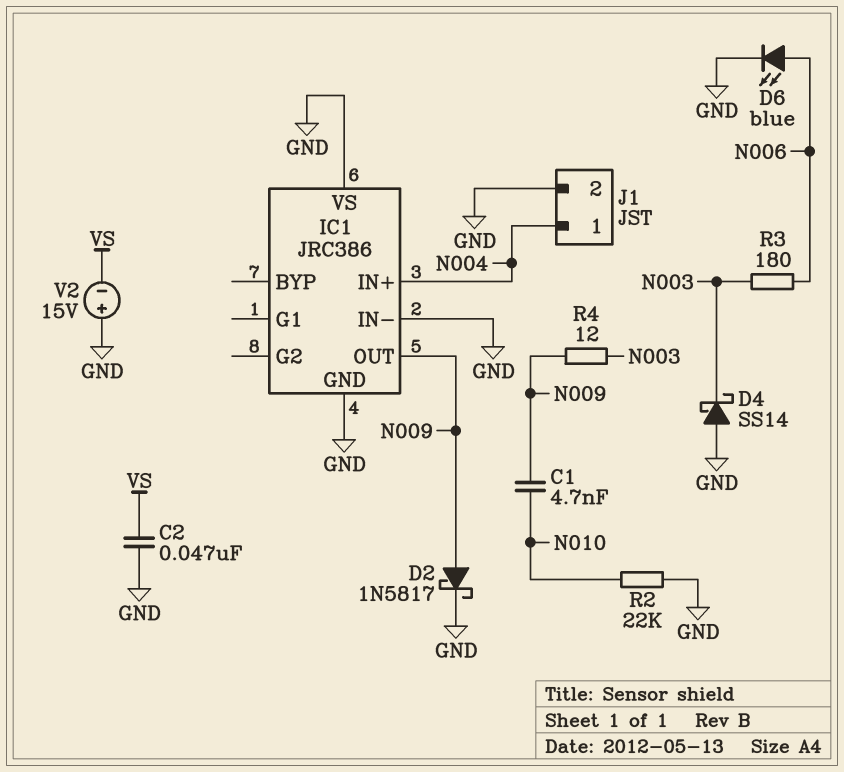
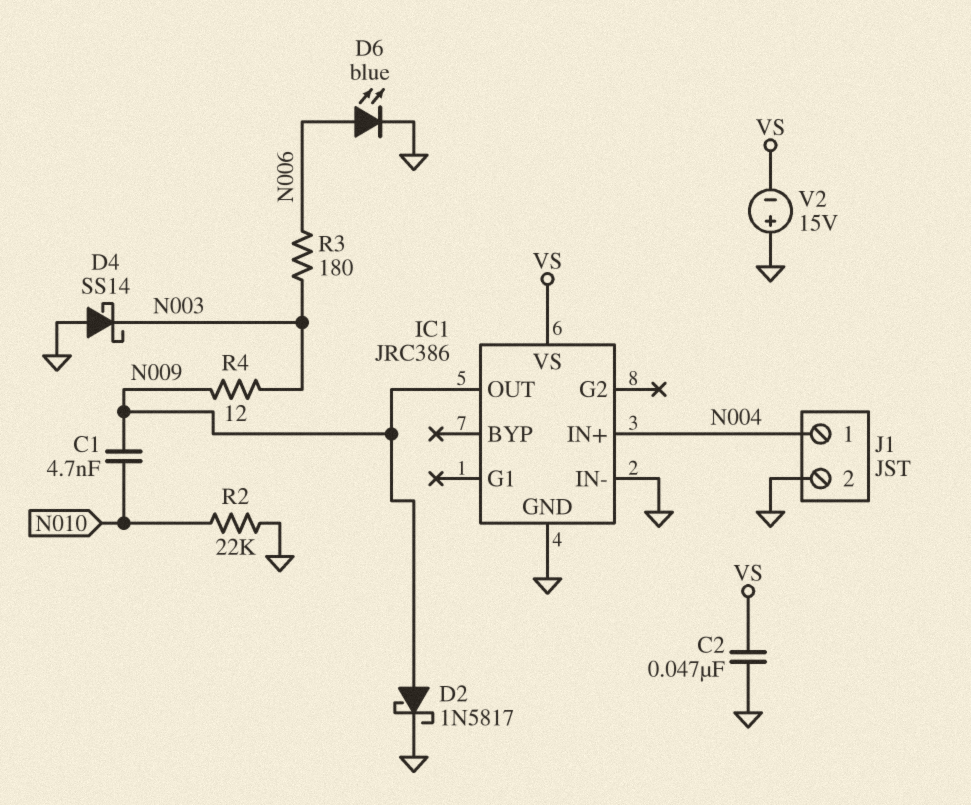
IC1 pin VS: GND -> VS

